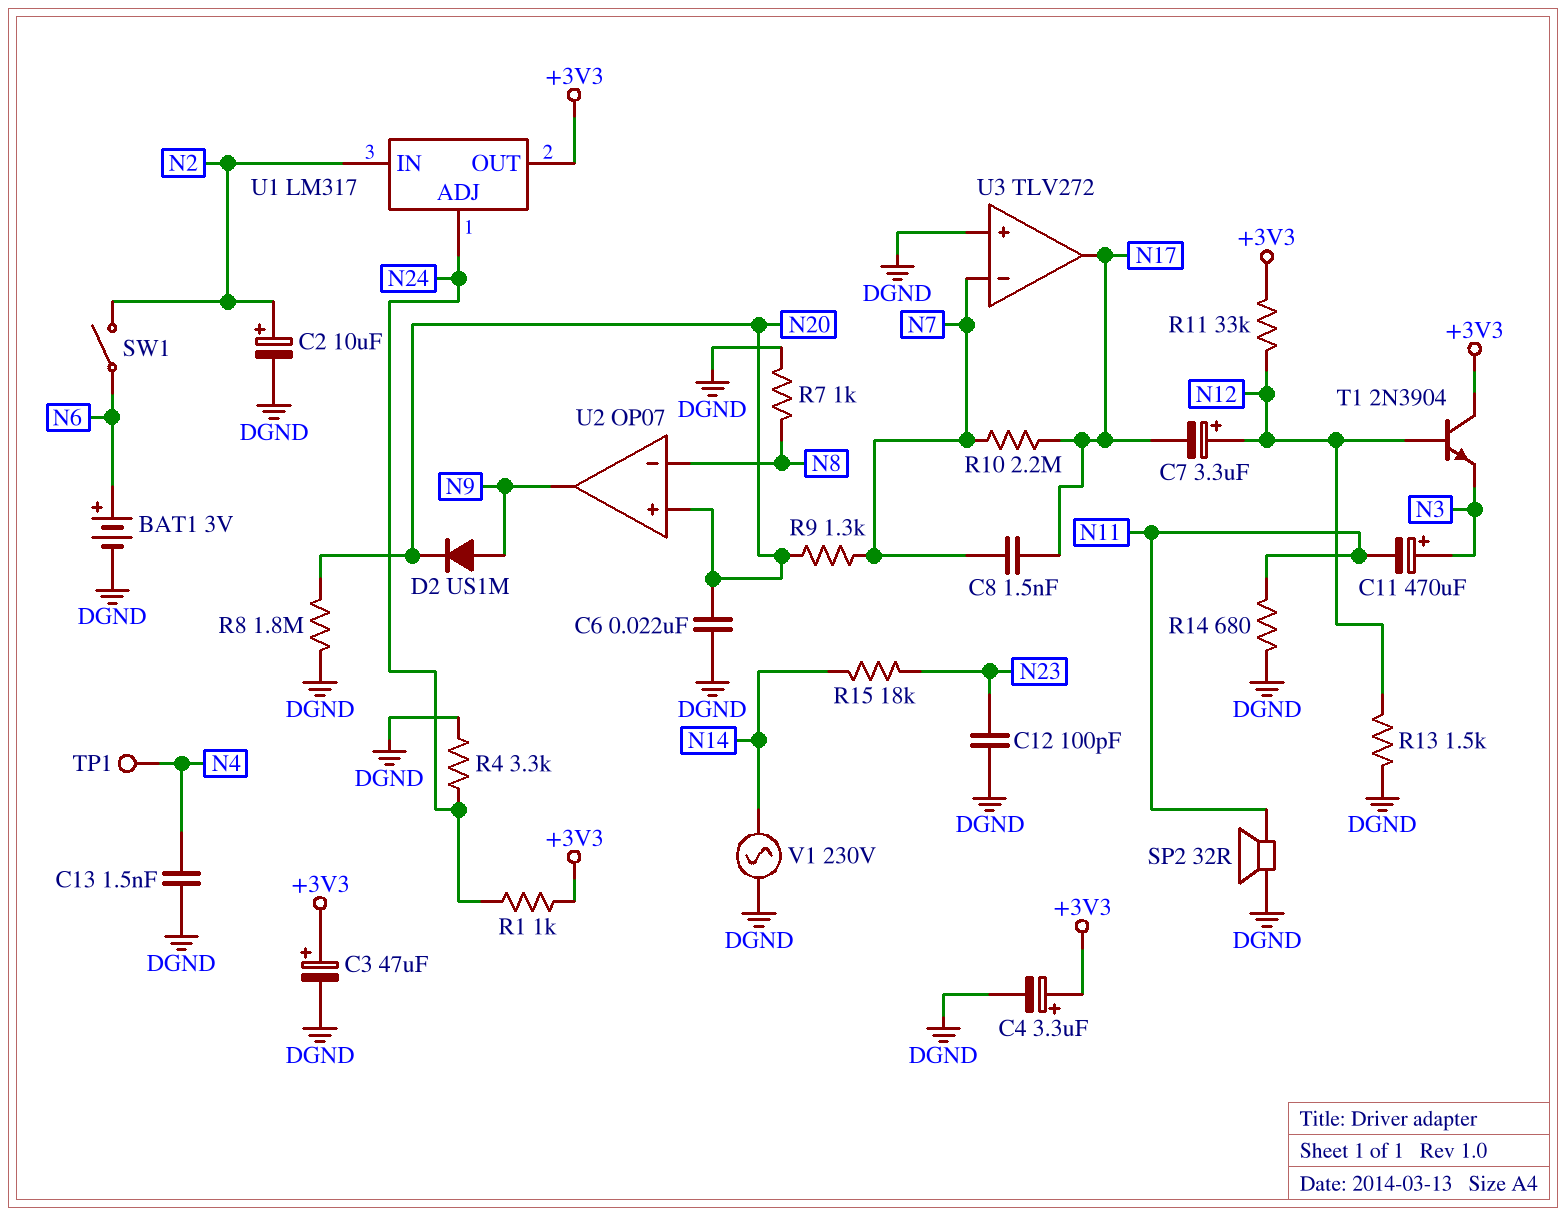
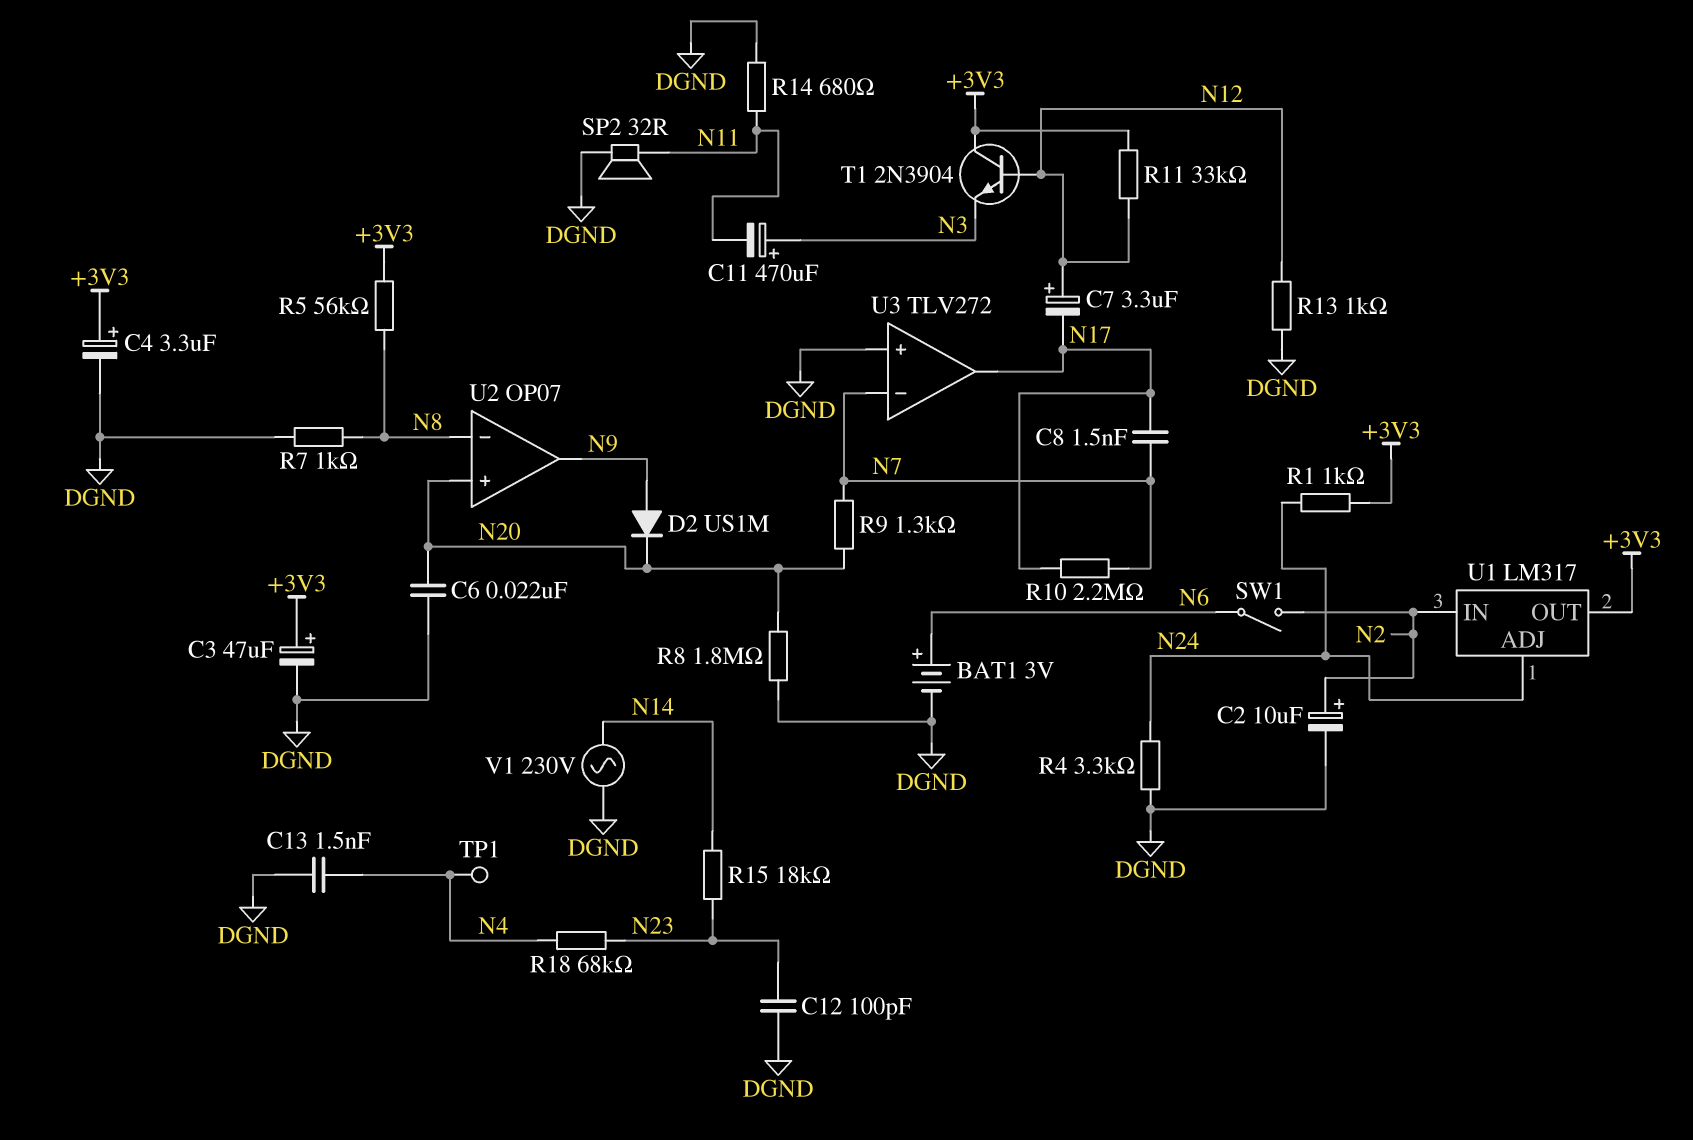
R5: none -> 56k (+3V3, N8)
R13: 1.5k (DGND, N12) -> 1k (DGND, N12)
R18: none -> 68k (N4, N23)

